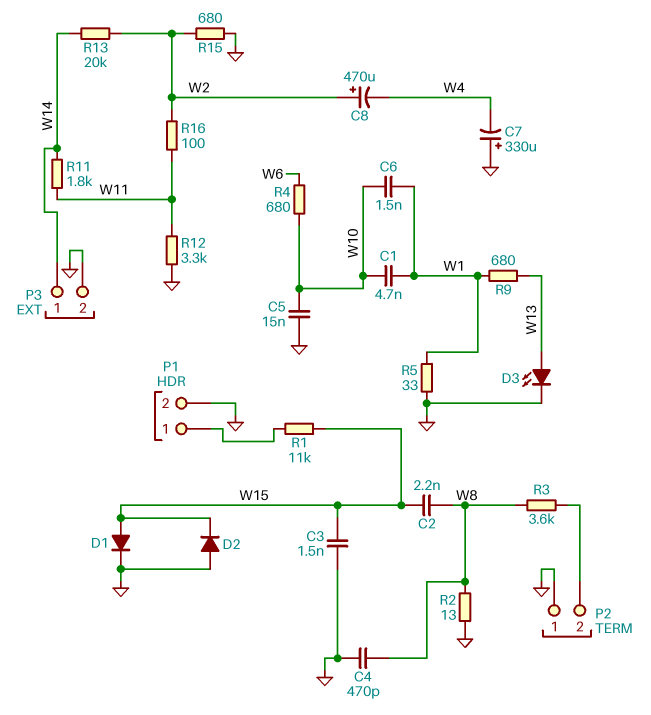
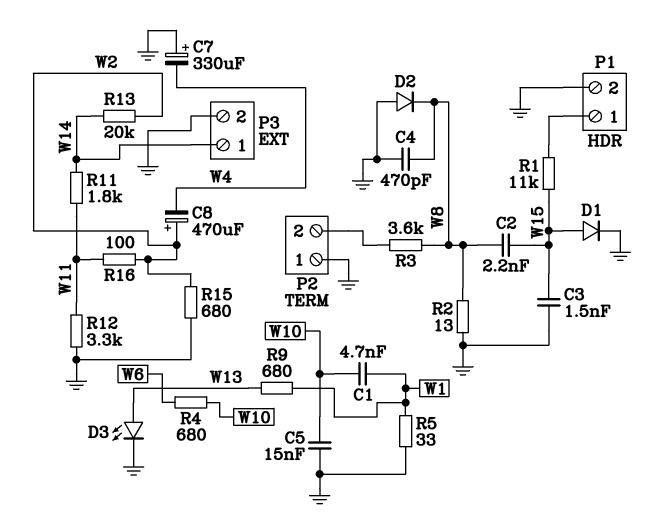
C6: 1.5nF (W1, W10) -> none
D2: diode (A GND, K W15) -> diode (A GND, K W8)

